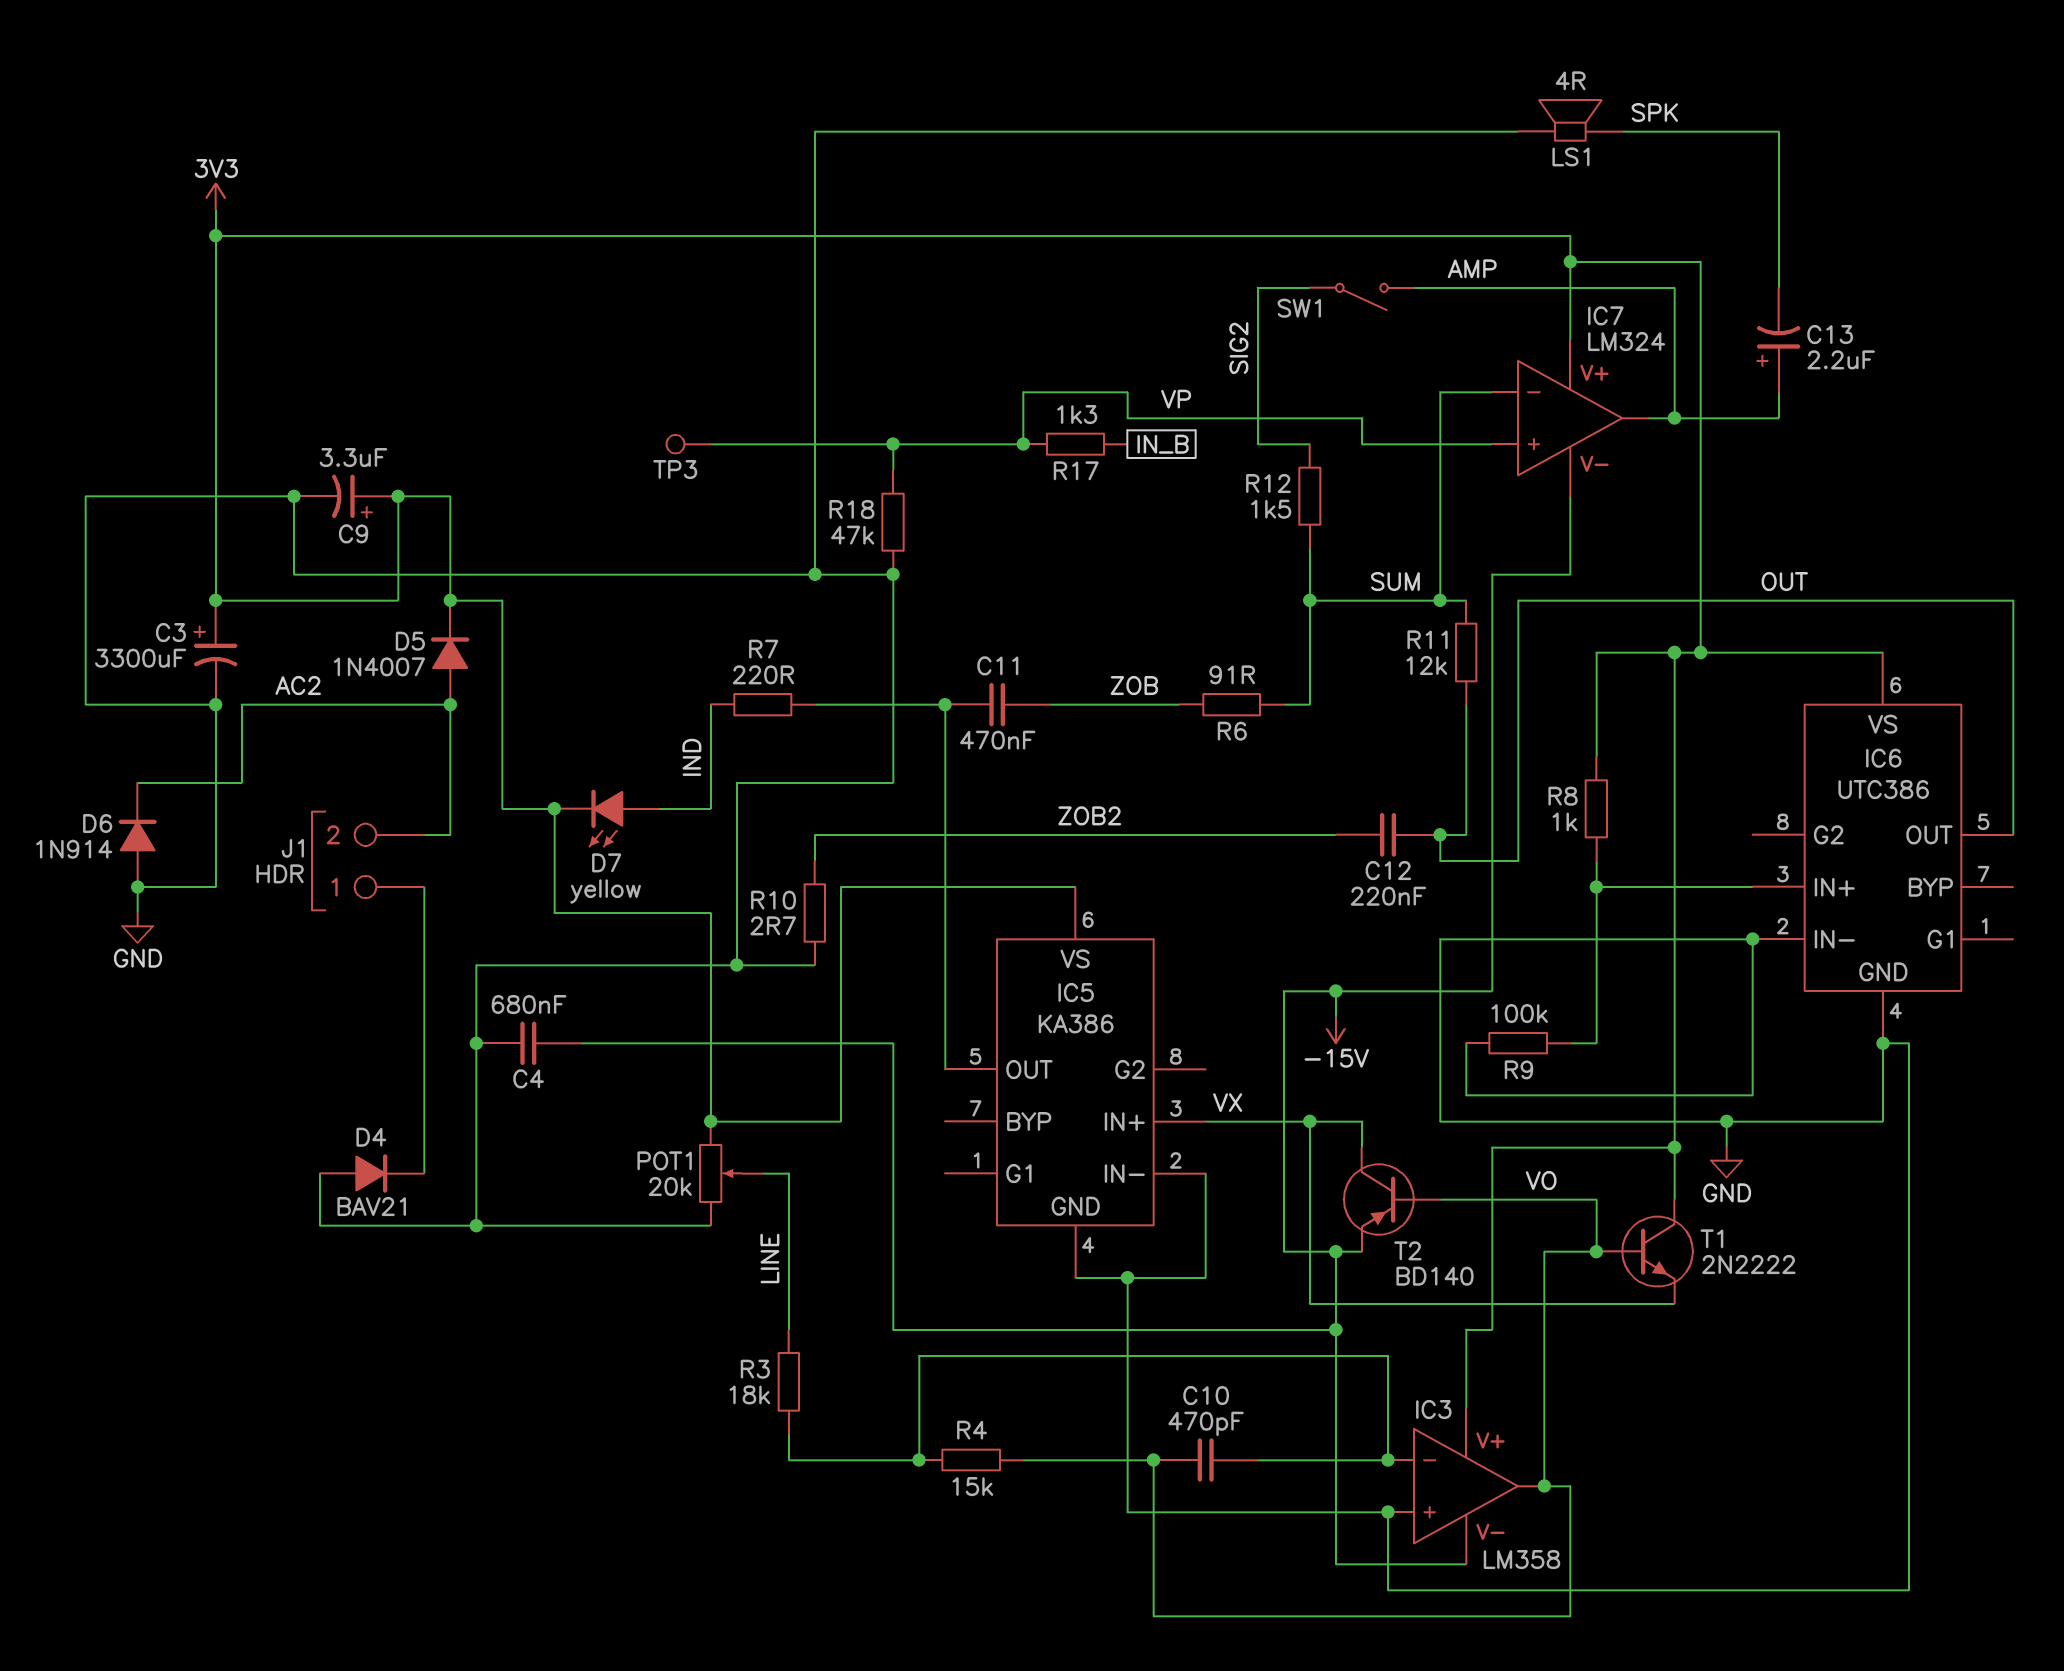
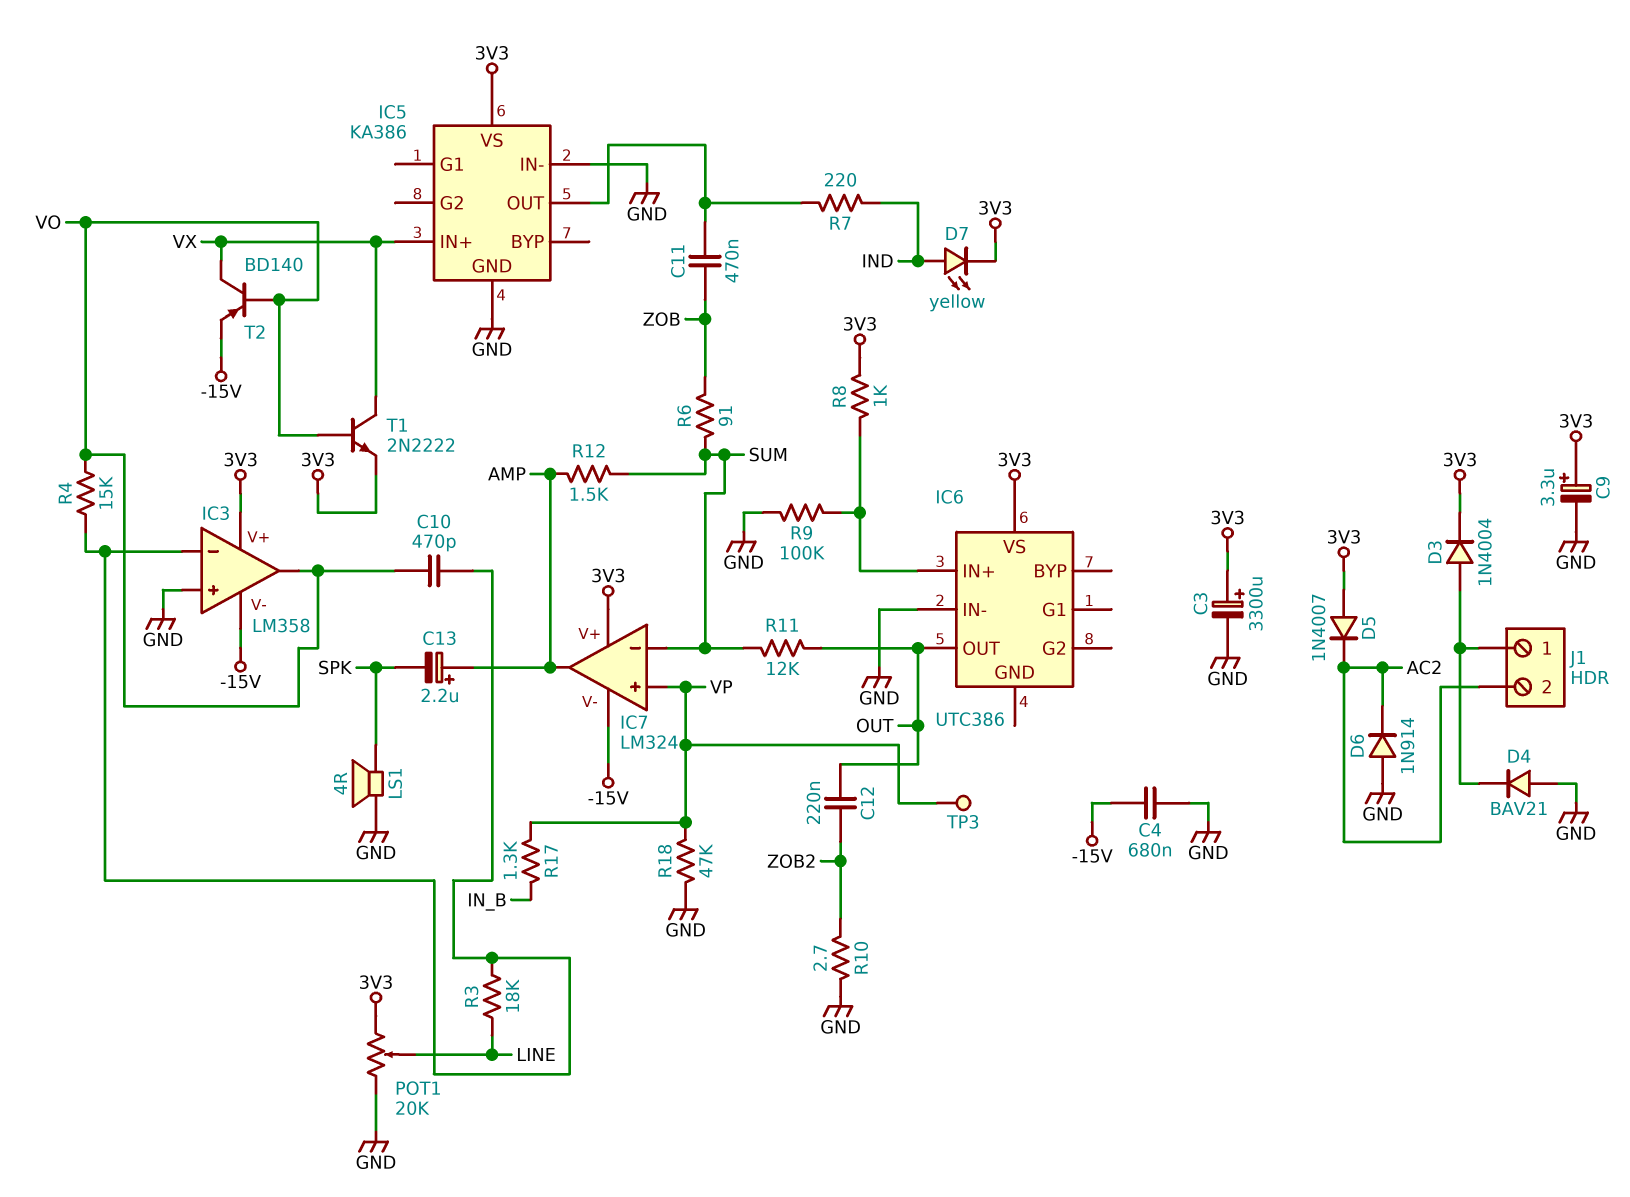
D3: none -> diode 1N4004 (A J1/1, K 3V3)
D5: diode 1N4007 (A AC2, K 3V3) -> diode 1N4007 (A 3V3, K AC2)
IC6 pin GND: GND -> none
R12: 1.5k (SIG2, SUM) -> 1.5k (AMP, SUM)
SW1: switch (AMP, SIG2) -> none
T1: NPN 2N2222 (B VO, C 3V3, E VX) -> NPN 2N2222 (B VO, C VX, E 3V3)

